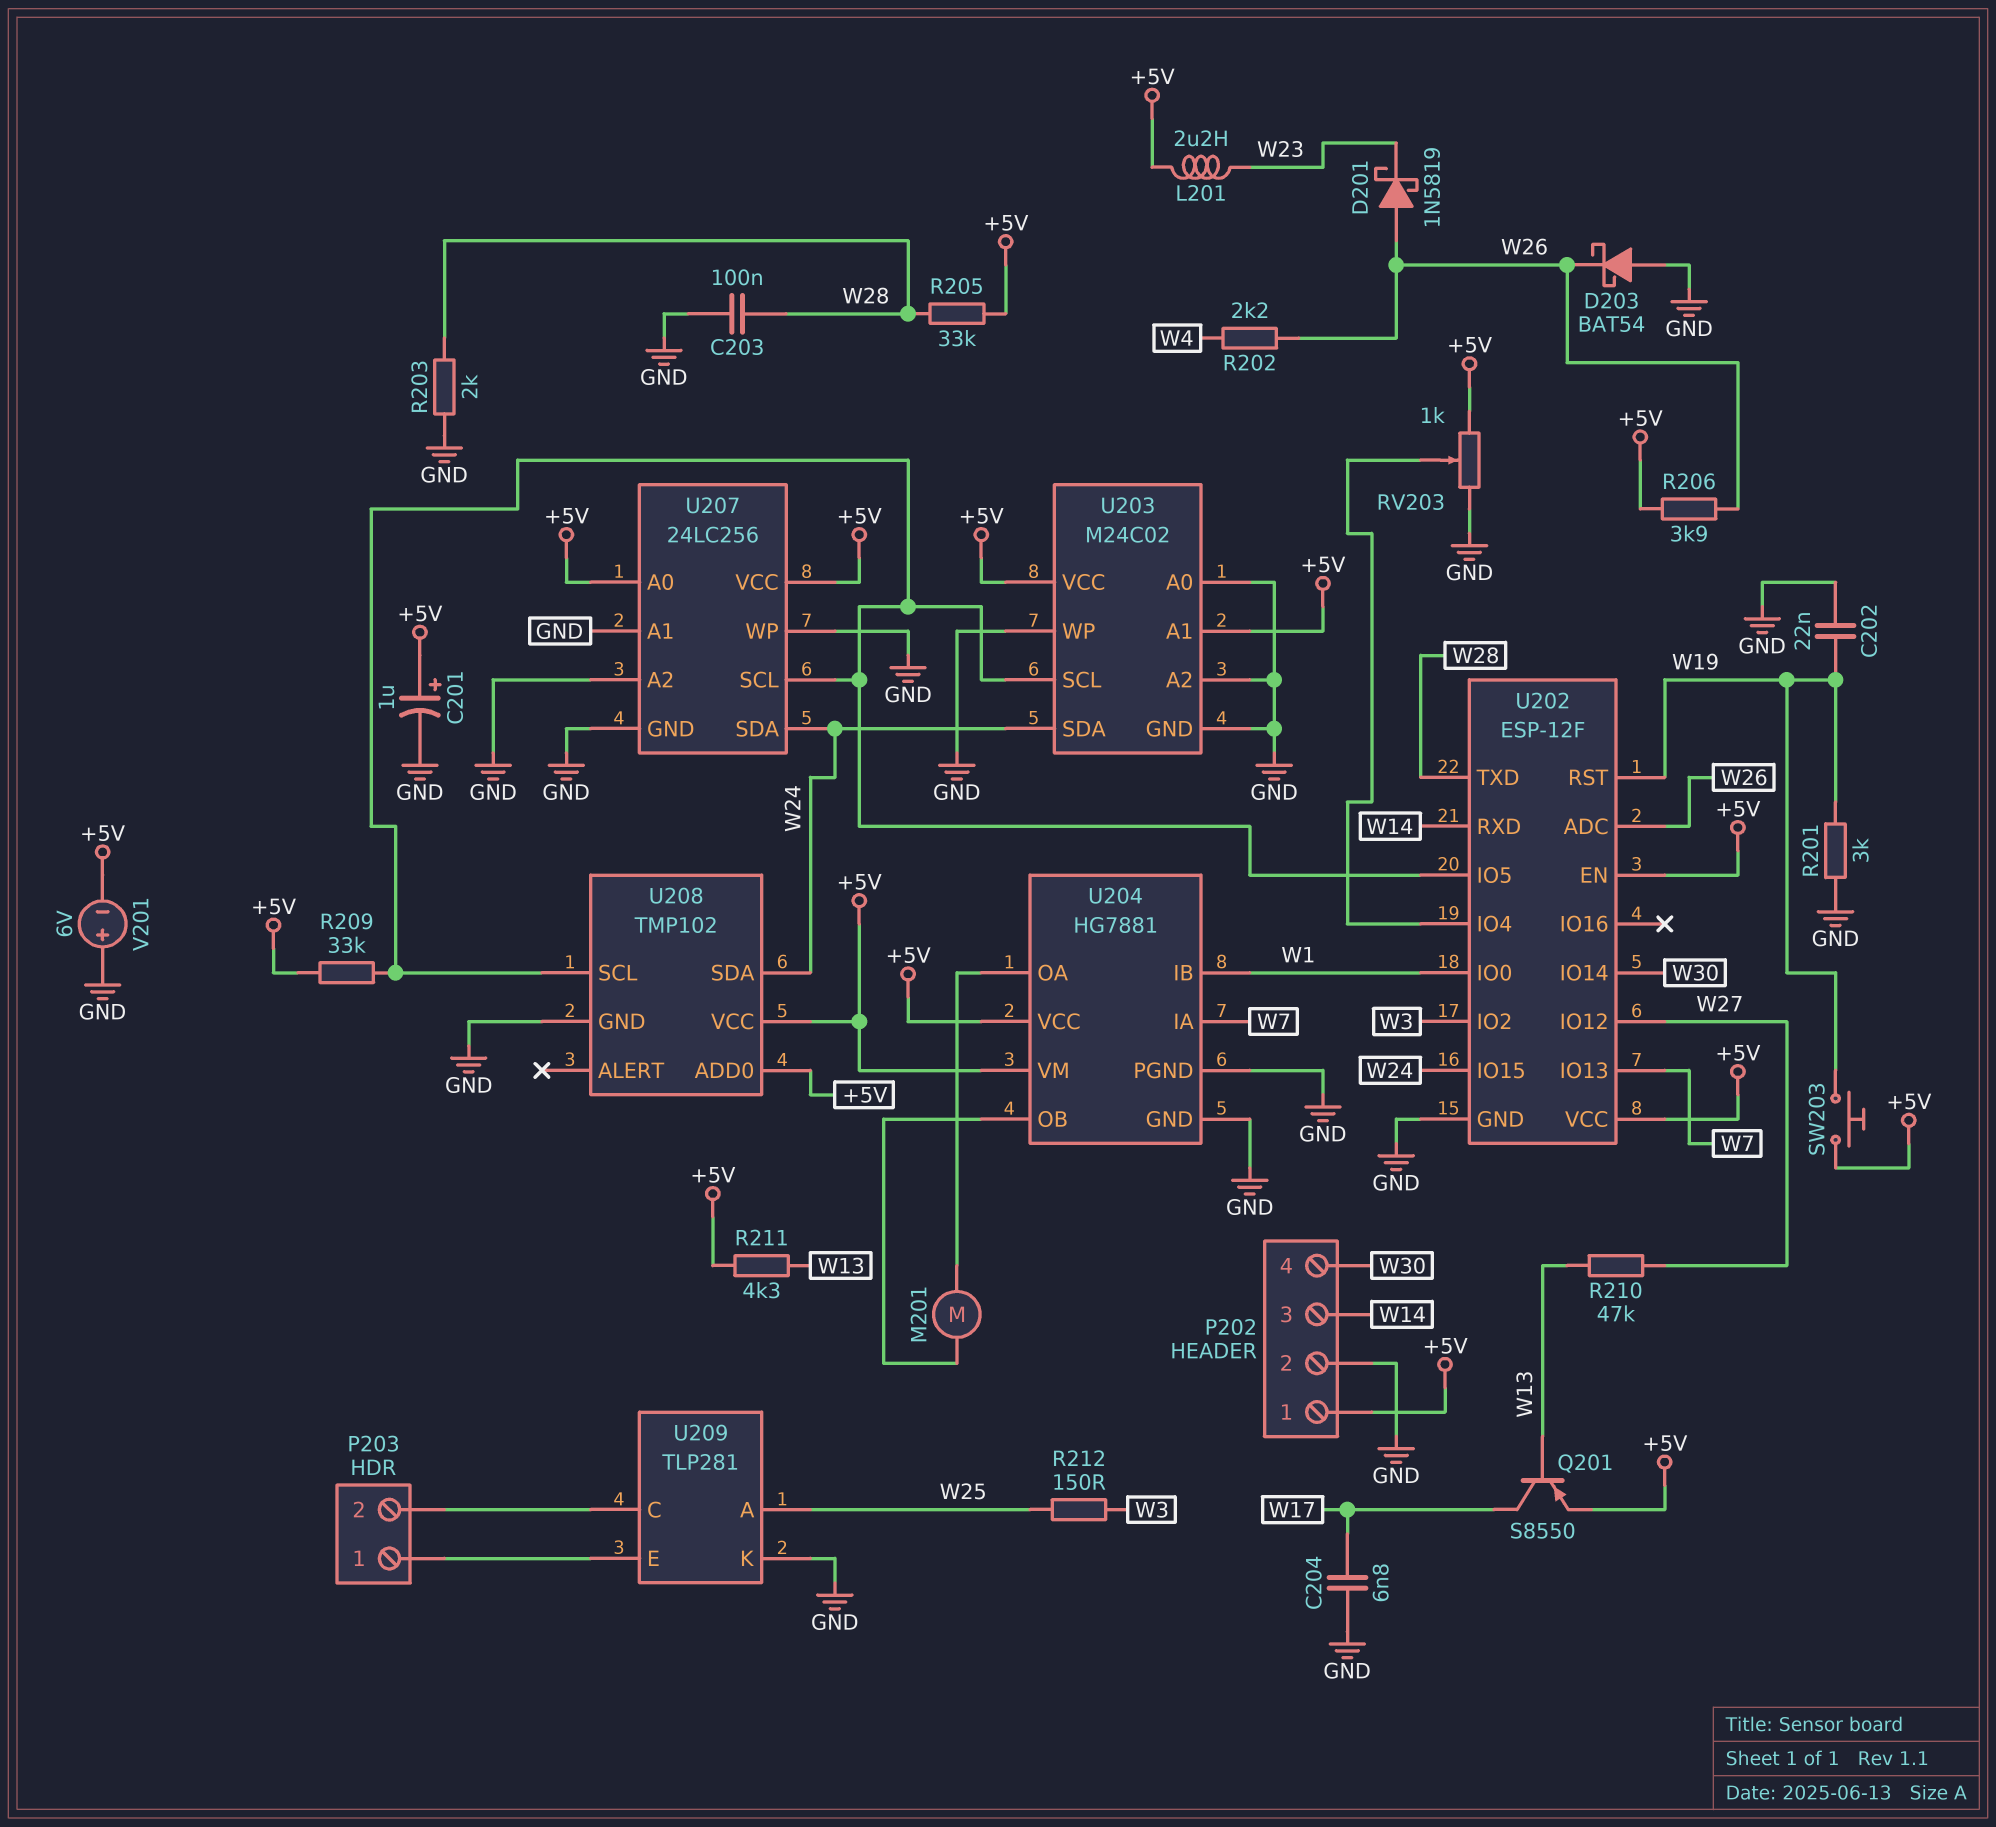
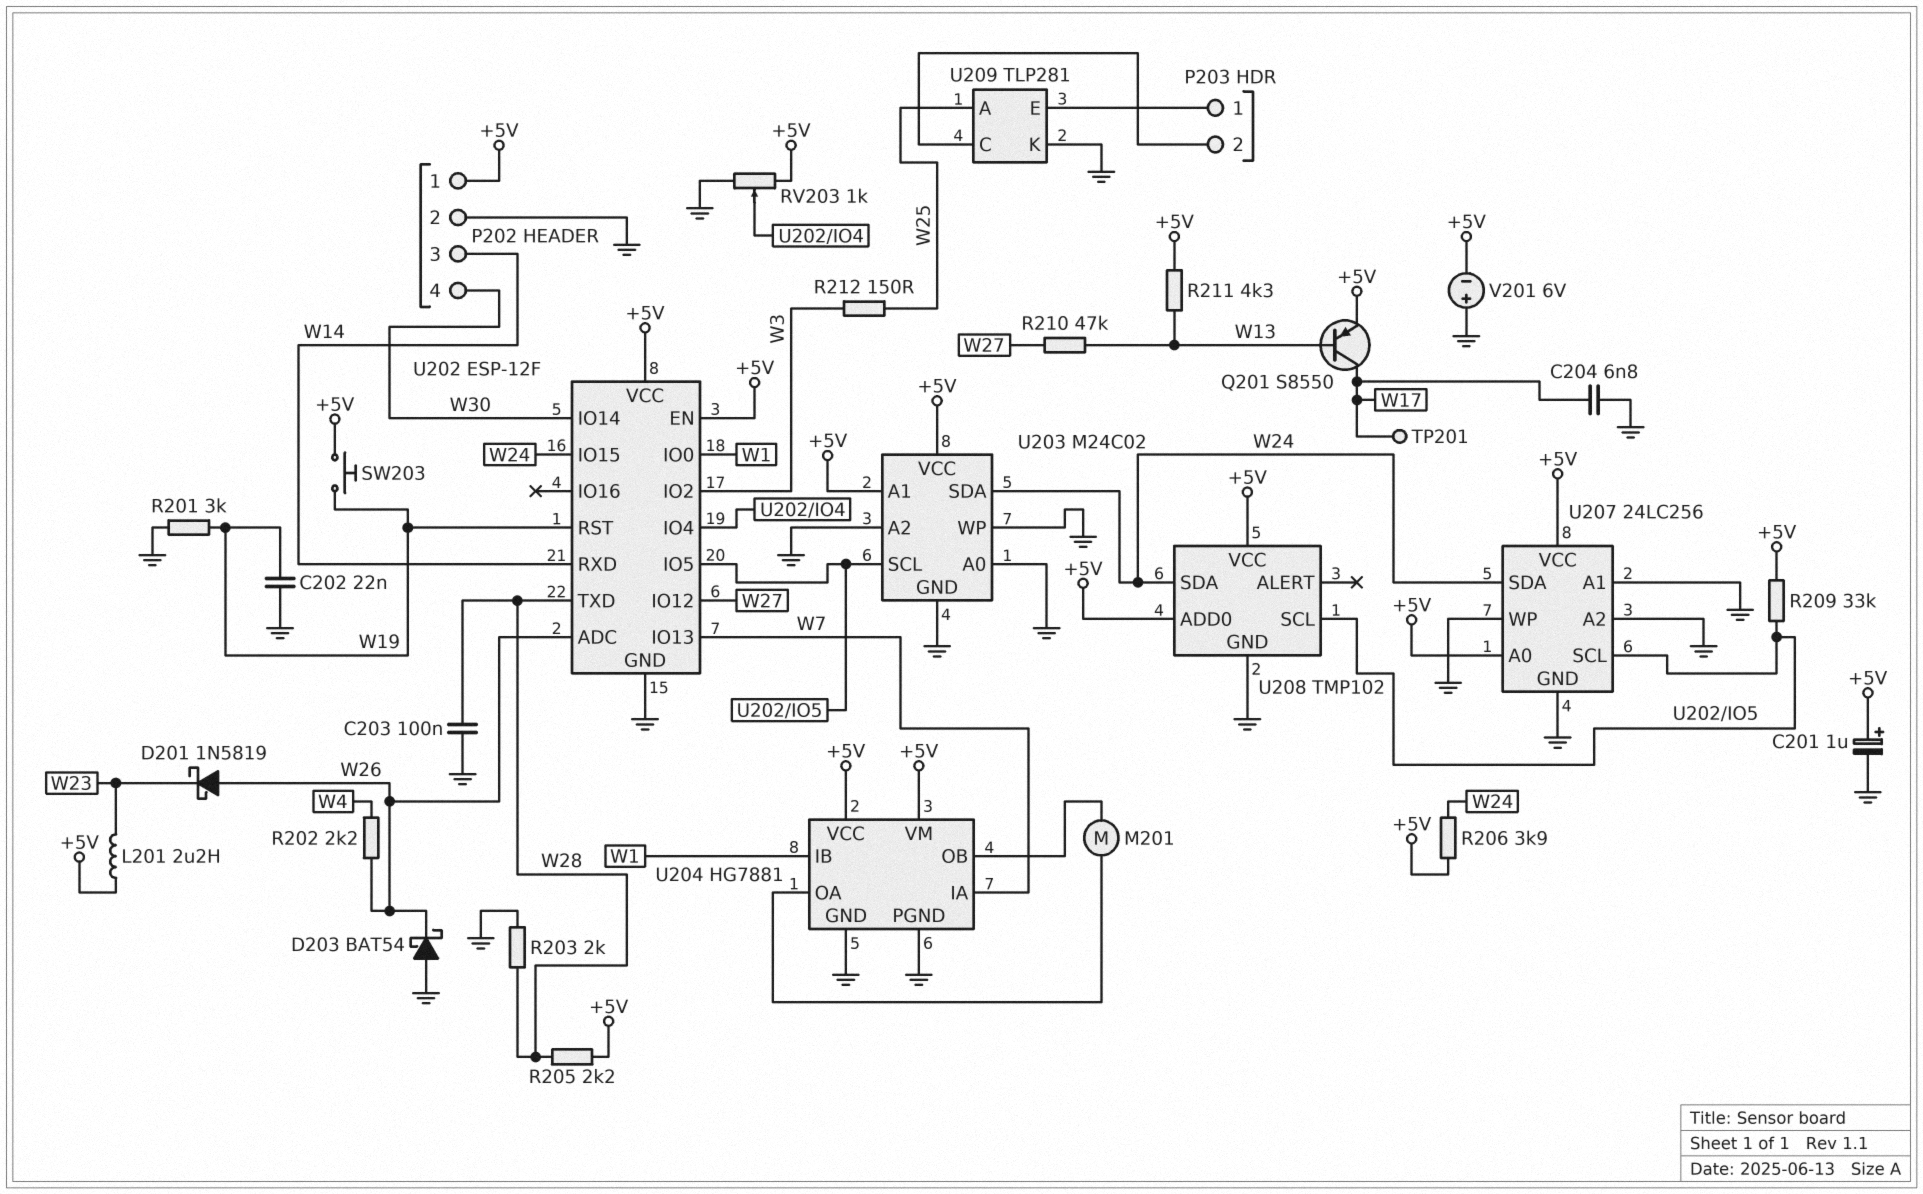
R205: 33k (+5V, W28) -> 2.2k (+5V, W28)
R206: 3.9k (+5V, W26) -> 3.9k (+5V, W24)
TP201: none -> test point (W17)

